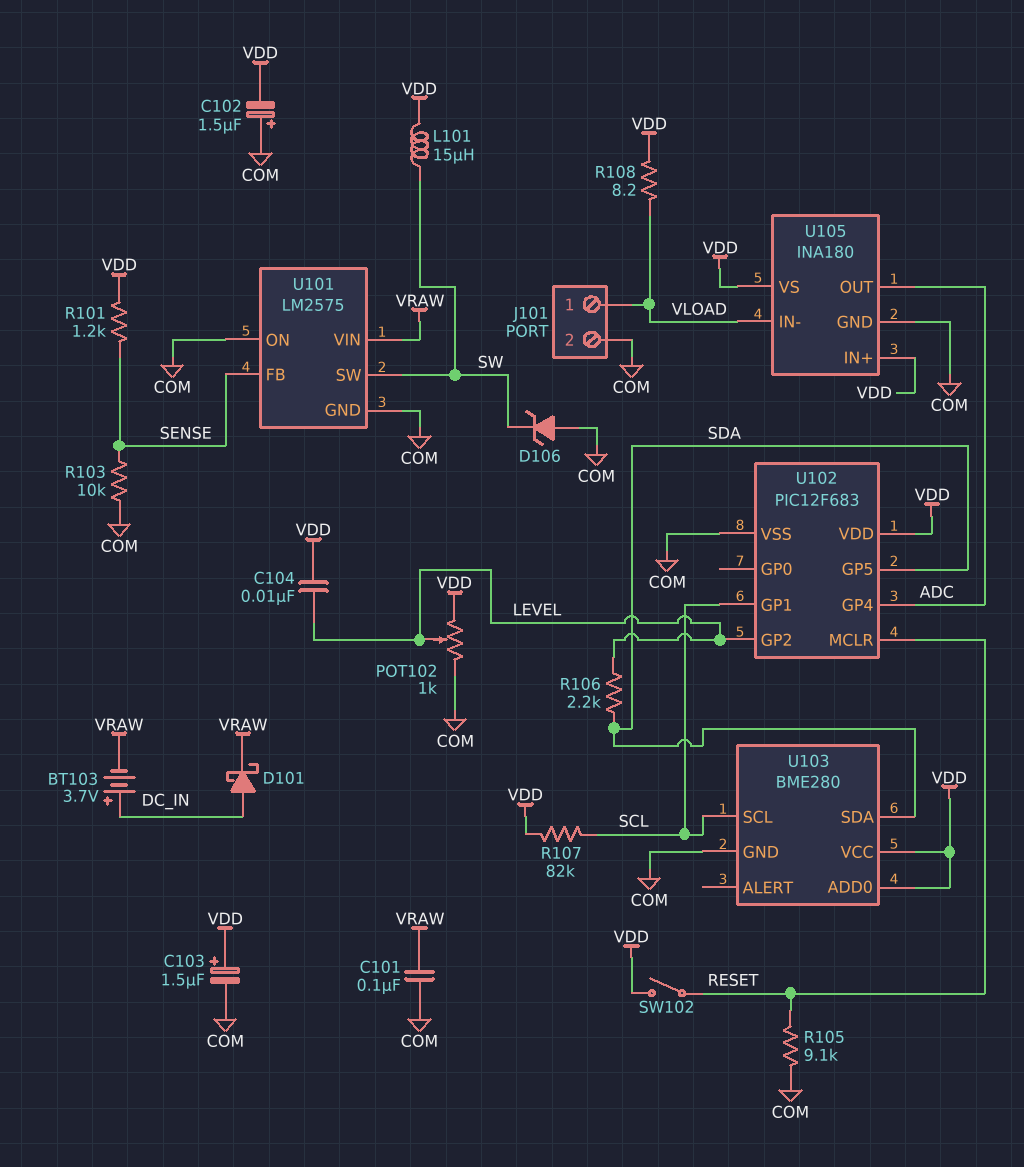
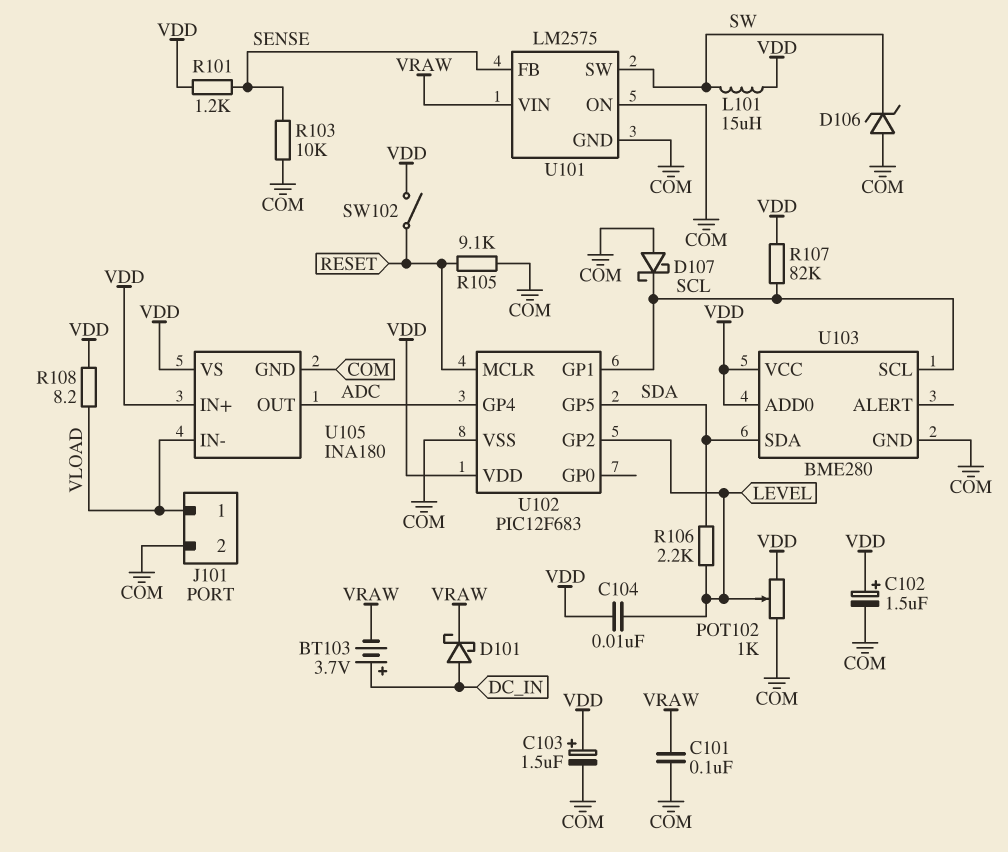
C102: 1.5uF (plus COM, minus VDD) -> 1.5uF (plus VDD, minus COM)
D107: none -> schottky (A COM, K SCL)

